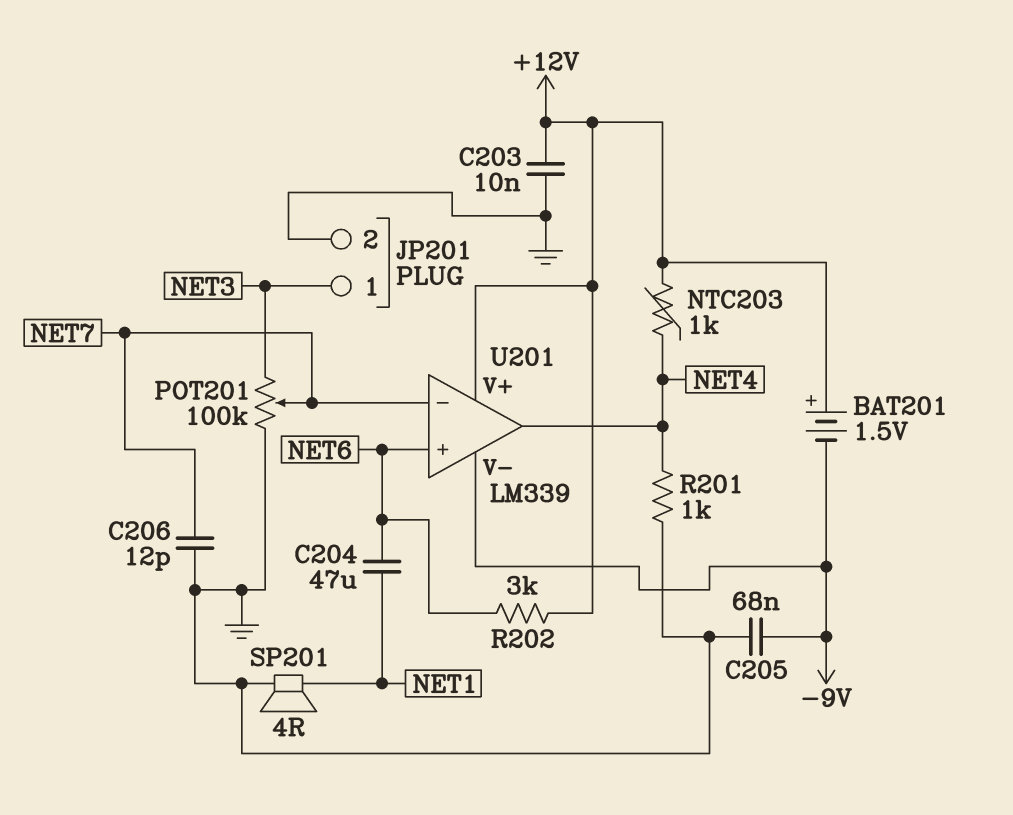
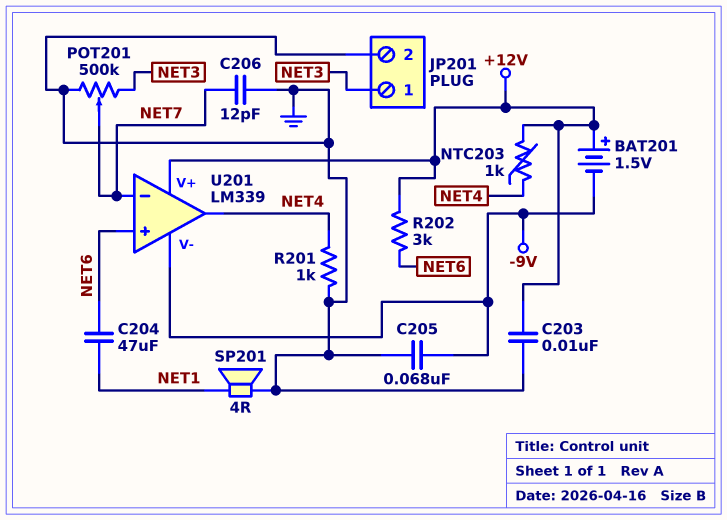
POT201: 100k (GND, NET3, wiper NET7) -> 500k (GND, NET3, wiper NET7)

